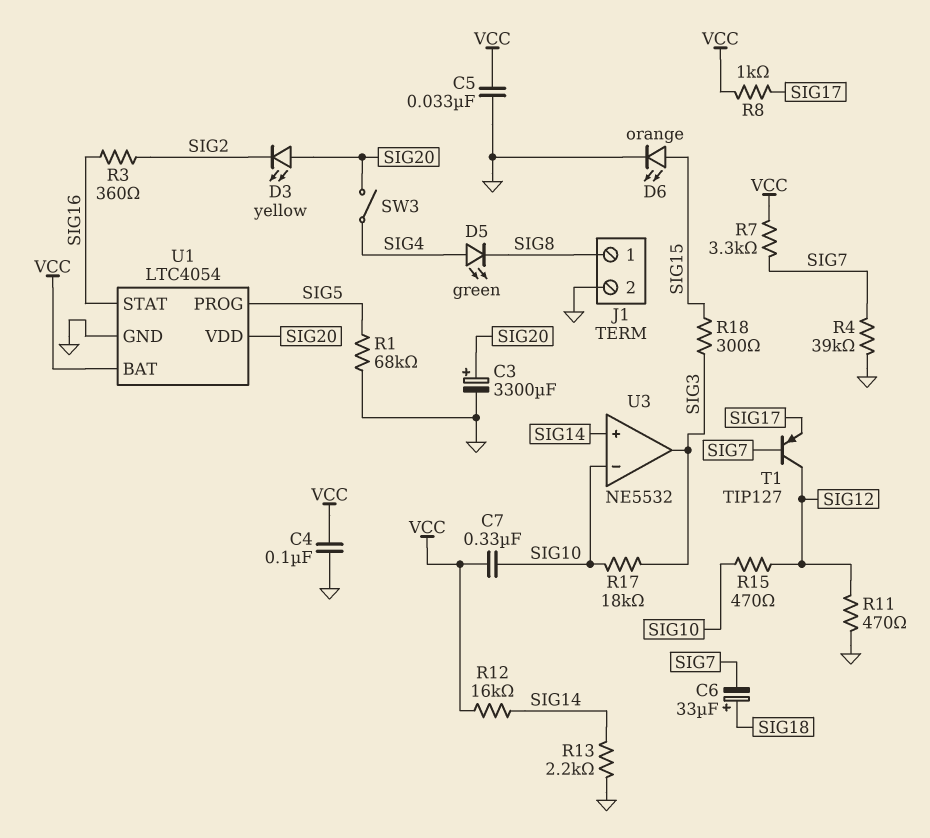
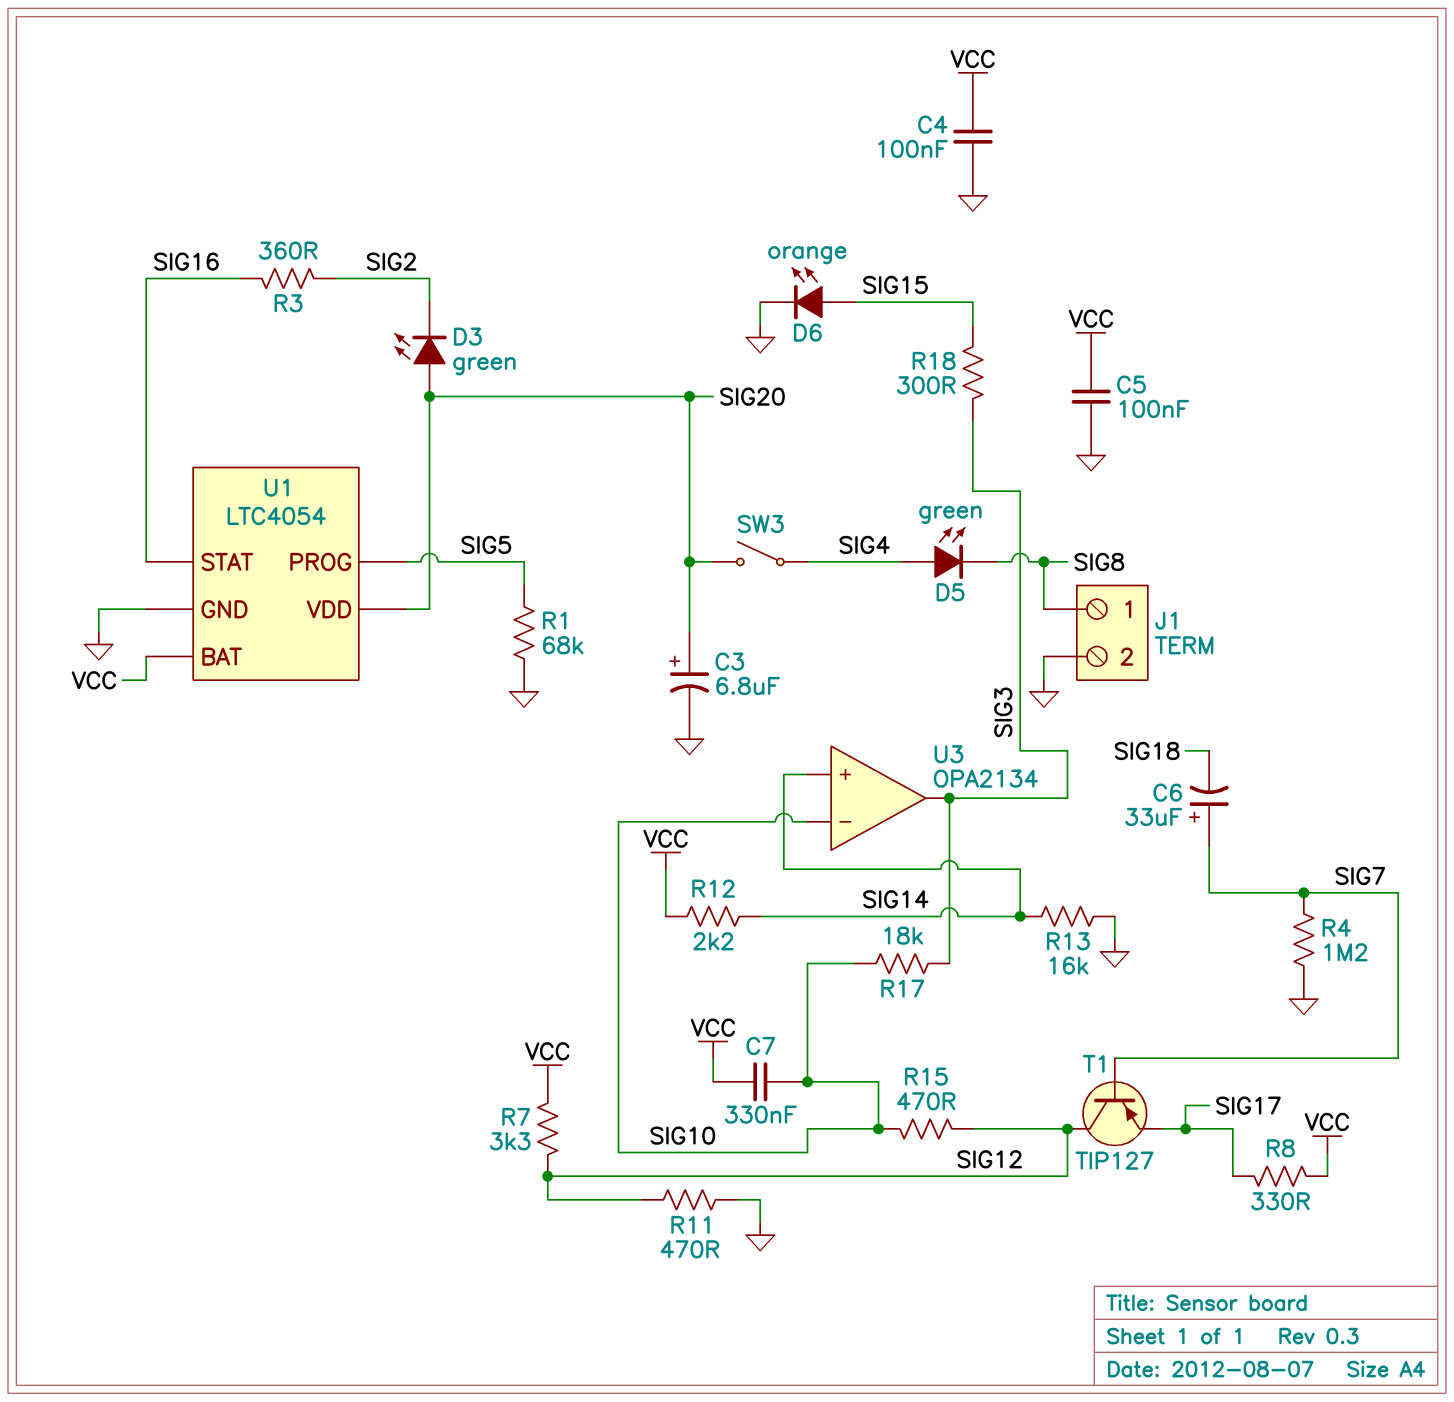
C3: 3300uF (plus SIG20, minus GND) -> 6.8uF (plus SIG20, minus GND)
C5: 33nF (GND, VCC) -> 100nF (GND, VCC)
C6: 33uF (plus SIG18, minus SIG7) -> 33uF (plus SIG7, minus SIG18)
D3: LED yellow (A SIG20, K SIG2) -> LED green (A SIG20, K SIG2)
R4: 39k (GND, SIG7) -> 1.2M (GND, SIG7)
R7: 3.3k (SIG7, VCC) -> 3.3k (SIG12, VCC)
R8: 1k (SIG17, VCC) -> 330 (SIG17, VCC)
R12: 16k (SIG14, VCC) -> 2.2k (SIG14, VCC)
R13: 2.2k (GND, SIG14) -> 16k (GND, SIG14)
U3: NE5532 -> OPA2134

